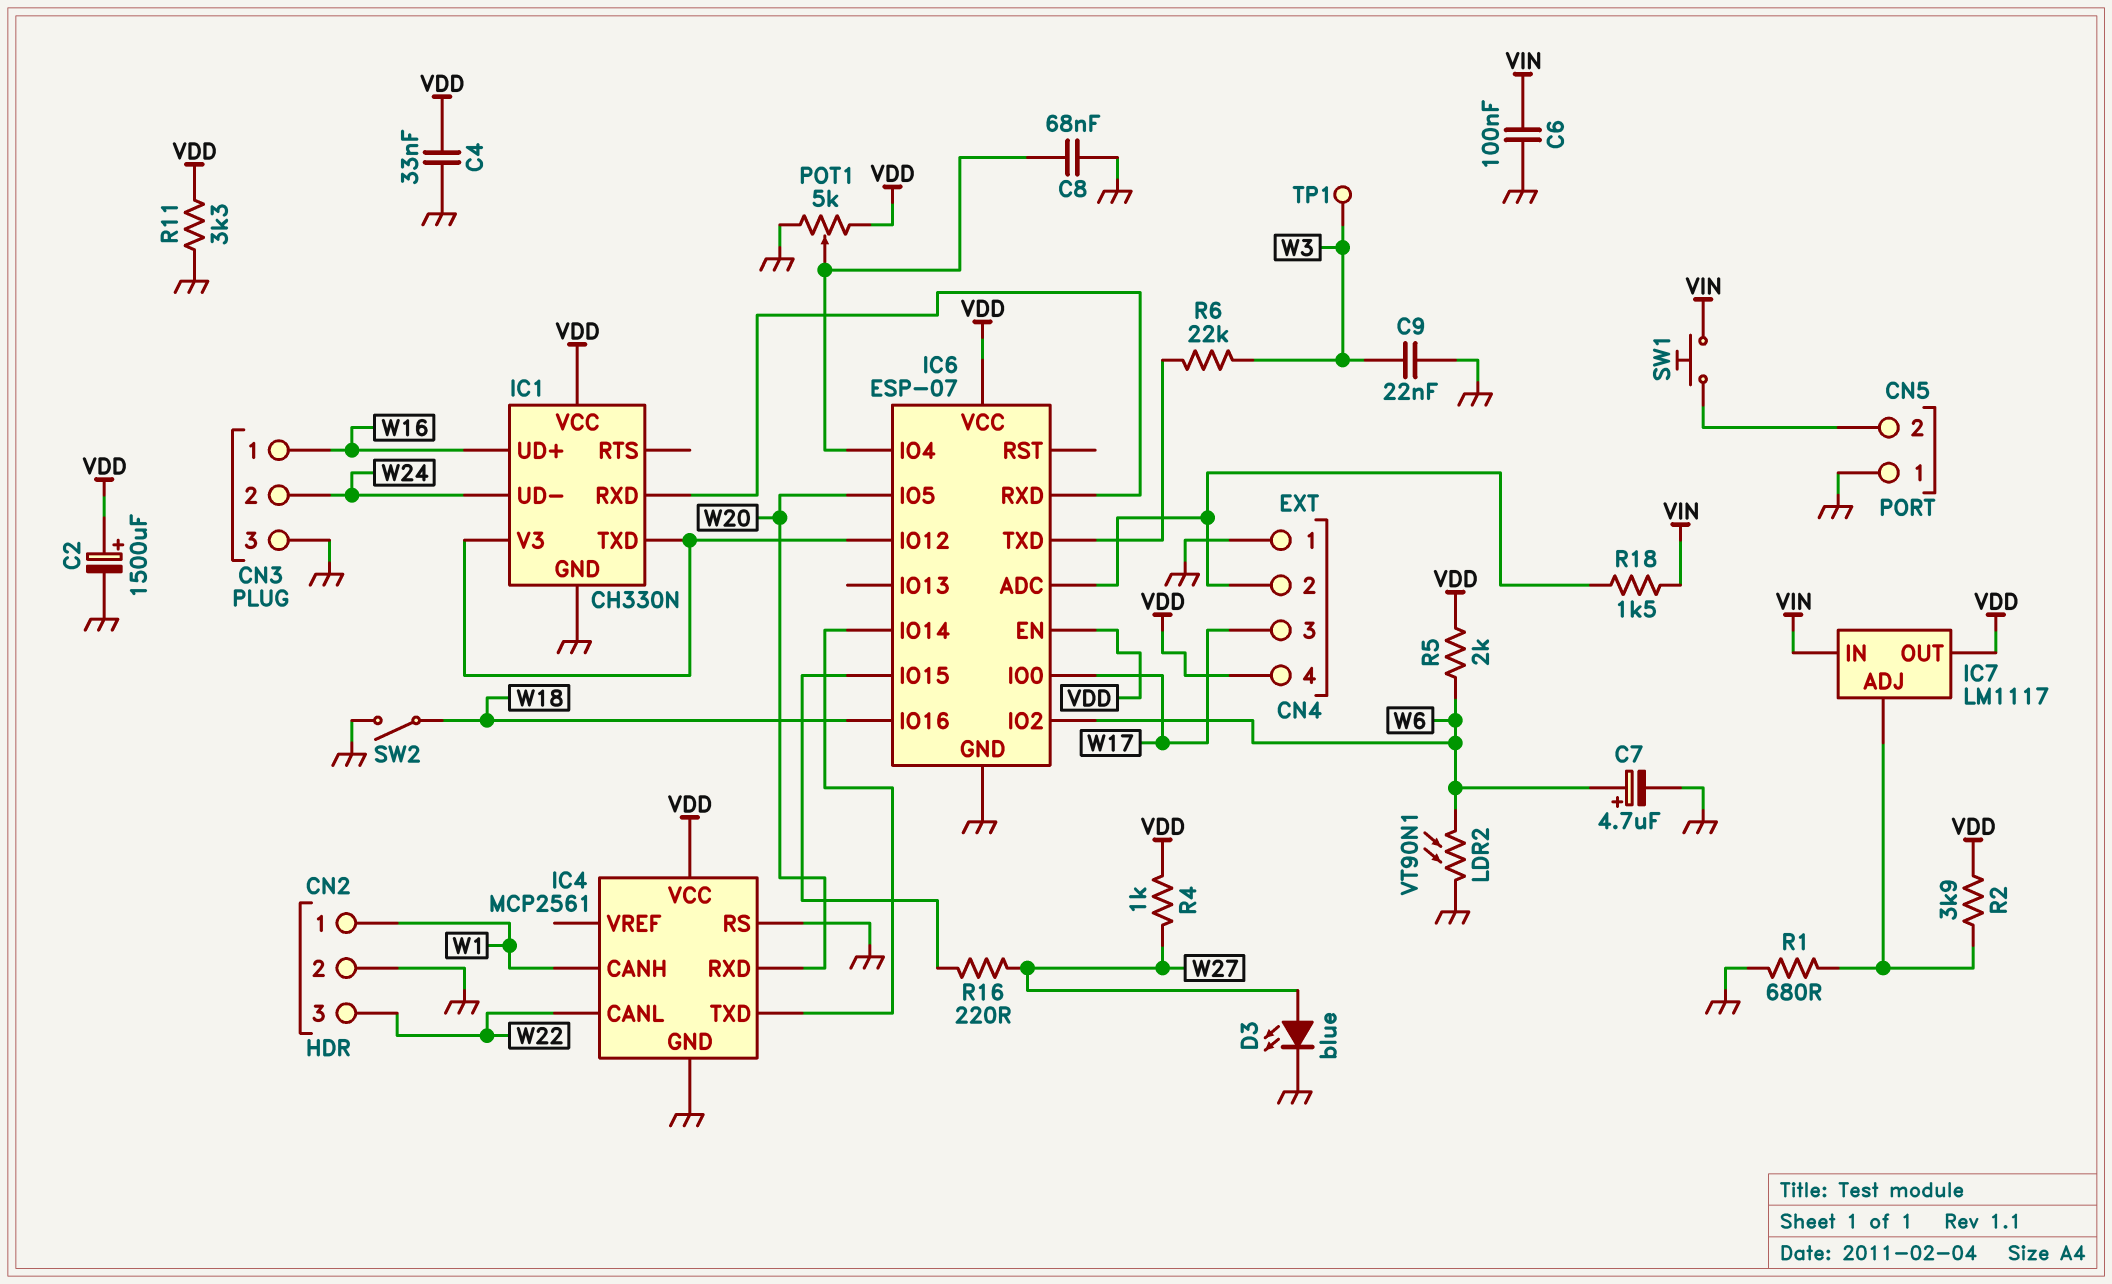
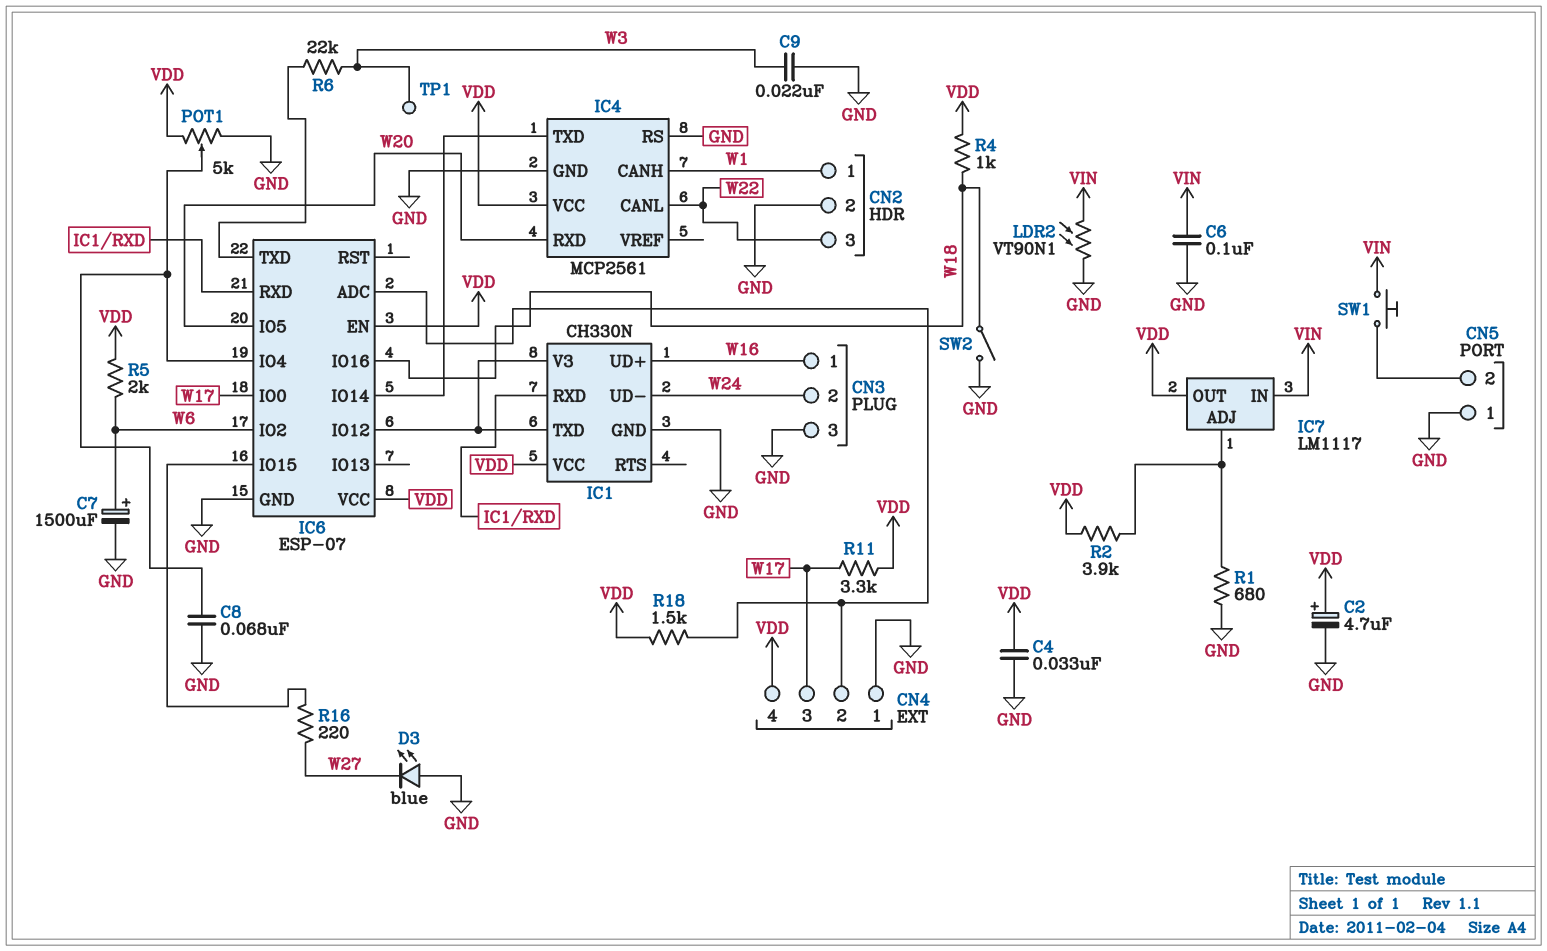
C2: 1500uF (plus VDD, minus GND) -> 4.7uF (plus VDD, minus GND)
C7: 4.7uF (plus W6, minus GND) -> 1500uF (plus W6, minus GND)
D3: LED blue (A W27, K GND) -> LED blue (A GND, K W27)
LDR2: VT90N1 (GND, W6) -> VT90N1 (GND, VIN)
R4: 1k (VDD, W27) -> 1k (VDD, W18)
R11: 3.3k (GND, VDD) -> 3.3k (VDD, W17)
R18: 1.5k (CN4/2, VIN) -> 1.5k (CN4/2, VDD)

